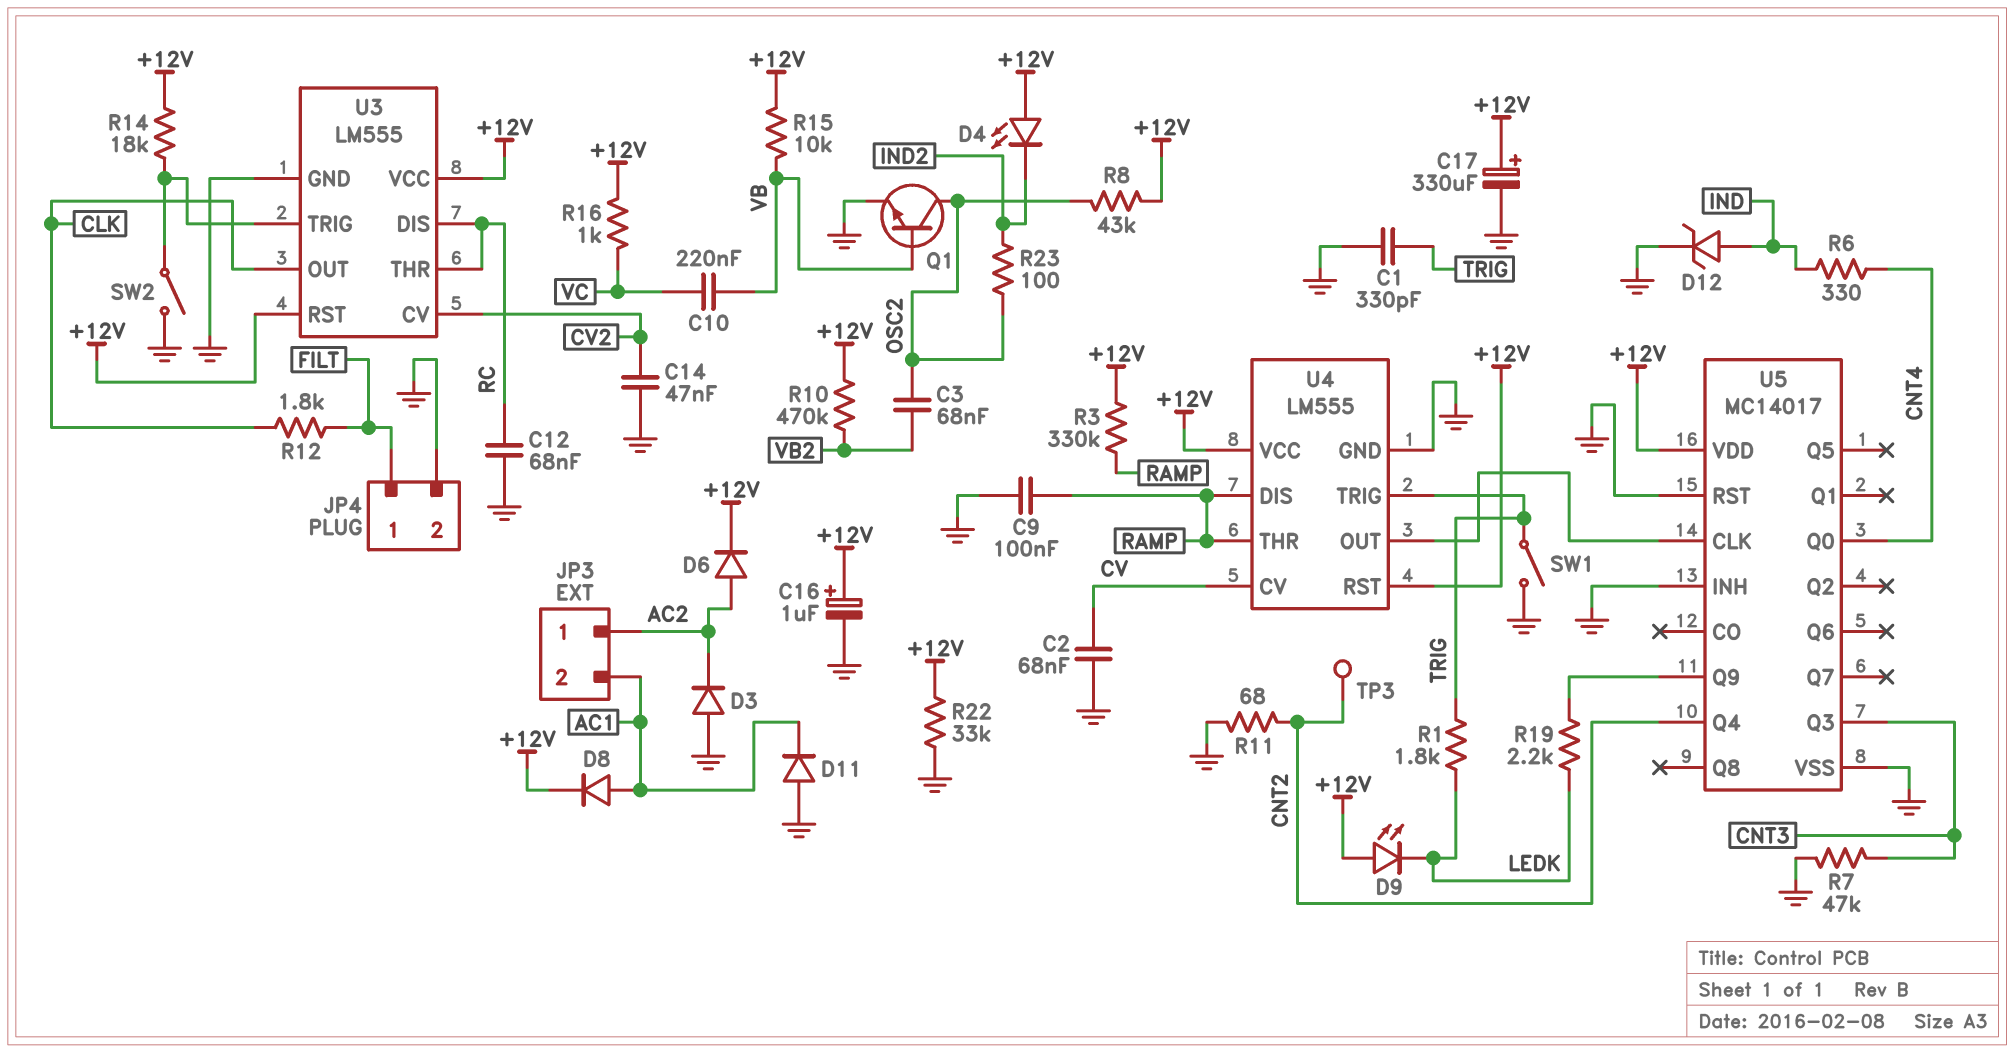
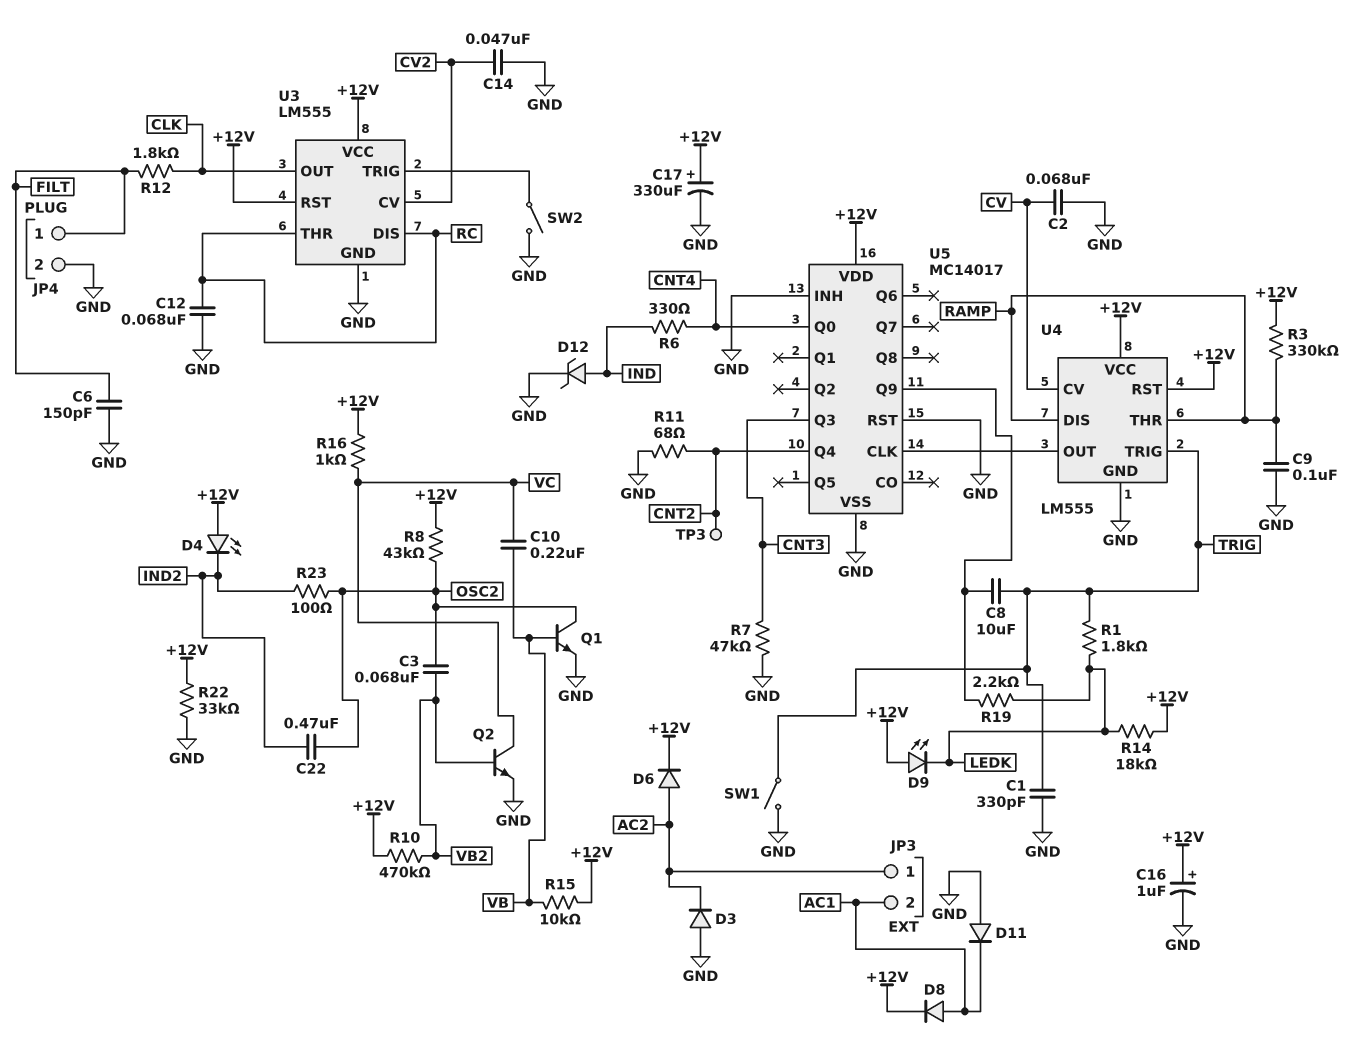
C6: none -> 150pF (FILT, GND)
C8: none -> 10uF (TRIG, U5/Q9)
C22: none -> 470nF (IND2, OSC2)
Q2: none -> NPN (B VB2, C VC, E GND)
R14: 18k (+12V, U3/TRIG) -> 18k (+12V, LEDK)

